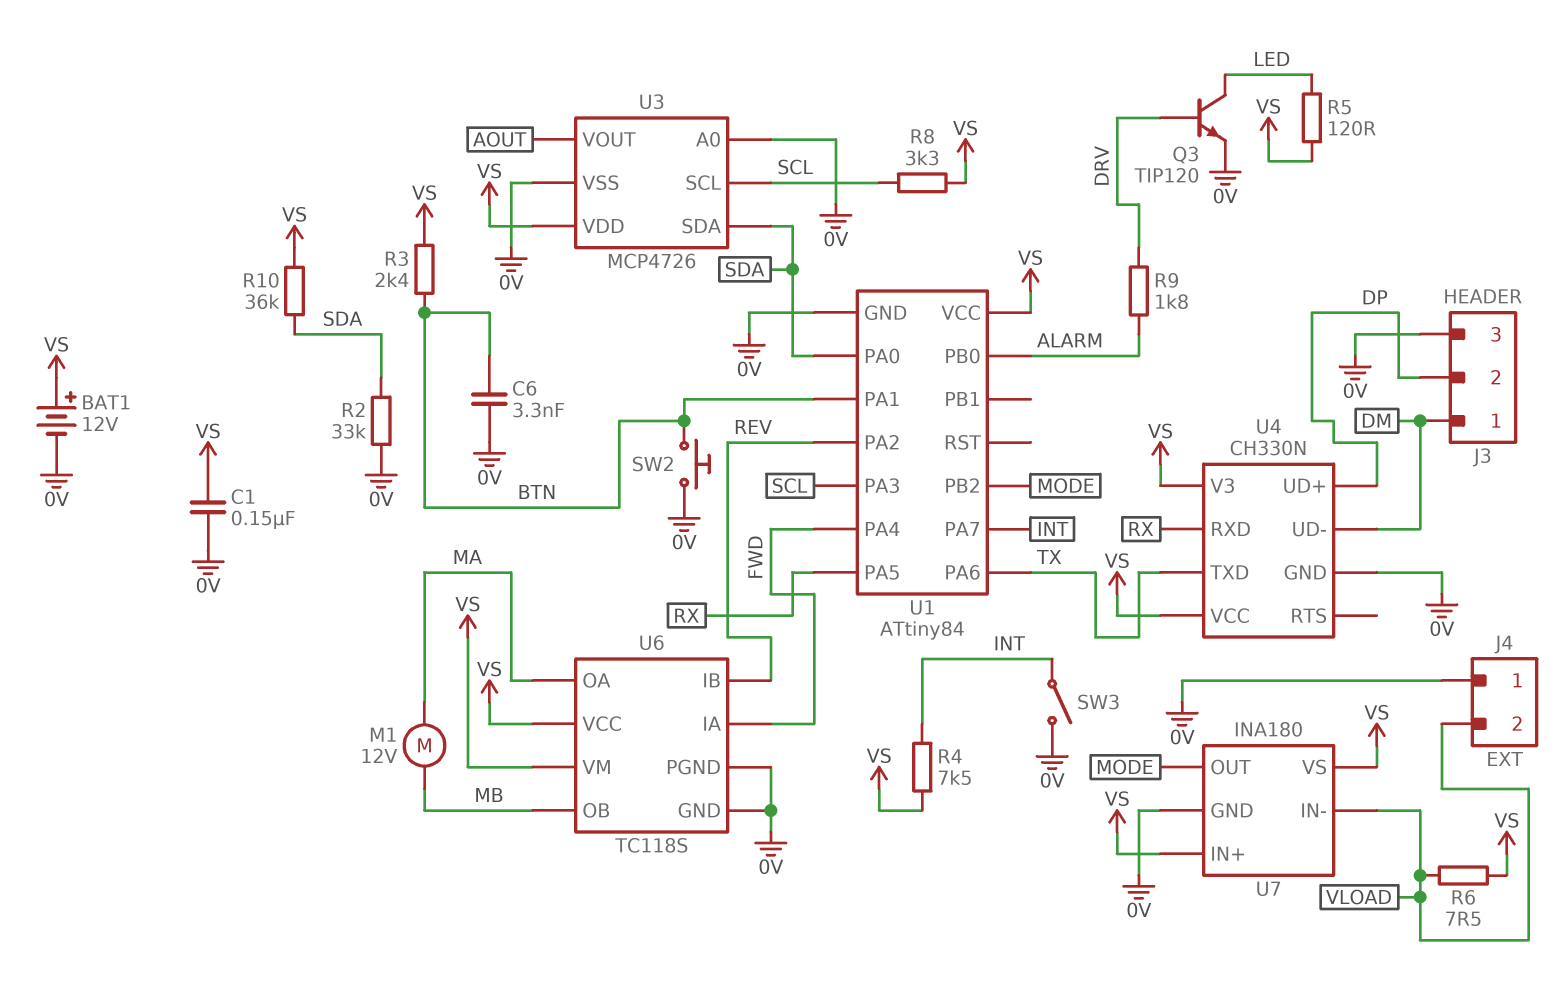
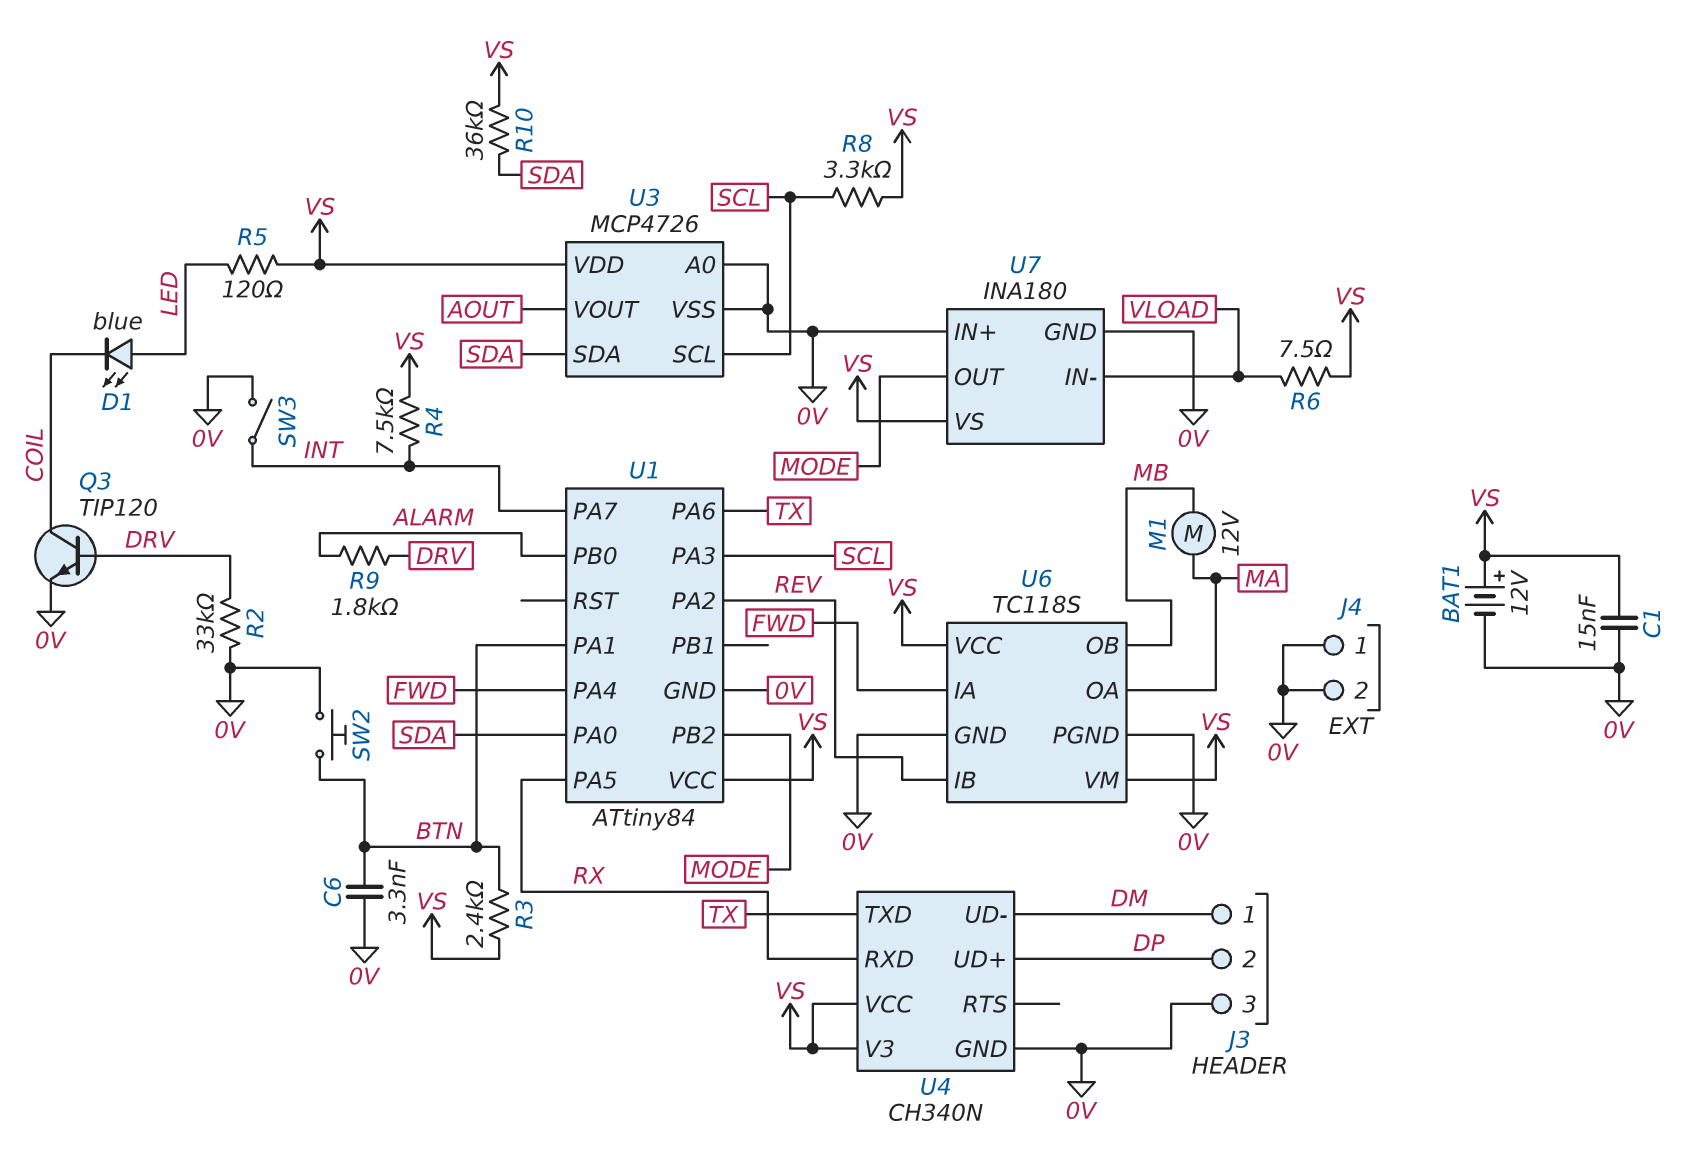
C1: 150nF (0V, VS) -> 15nF (0V, VS)
D1: none -> LED blue (A LED, K COIL)
J4 pin 2: VLOAD -> 0V
Q3: NPN TIP120 (B DRV, C LED, E 0V) -> NPN TIP120 (B DRV, C COIL, E 0V)
R2: 33k (0V, SDA) -> 33k (0V, DRV)
U4: CH330N -> CH340N
U7 pin IN+: VS -> 0V

